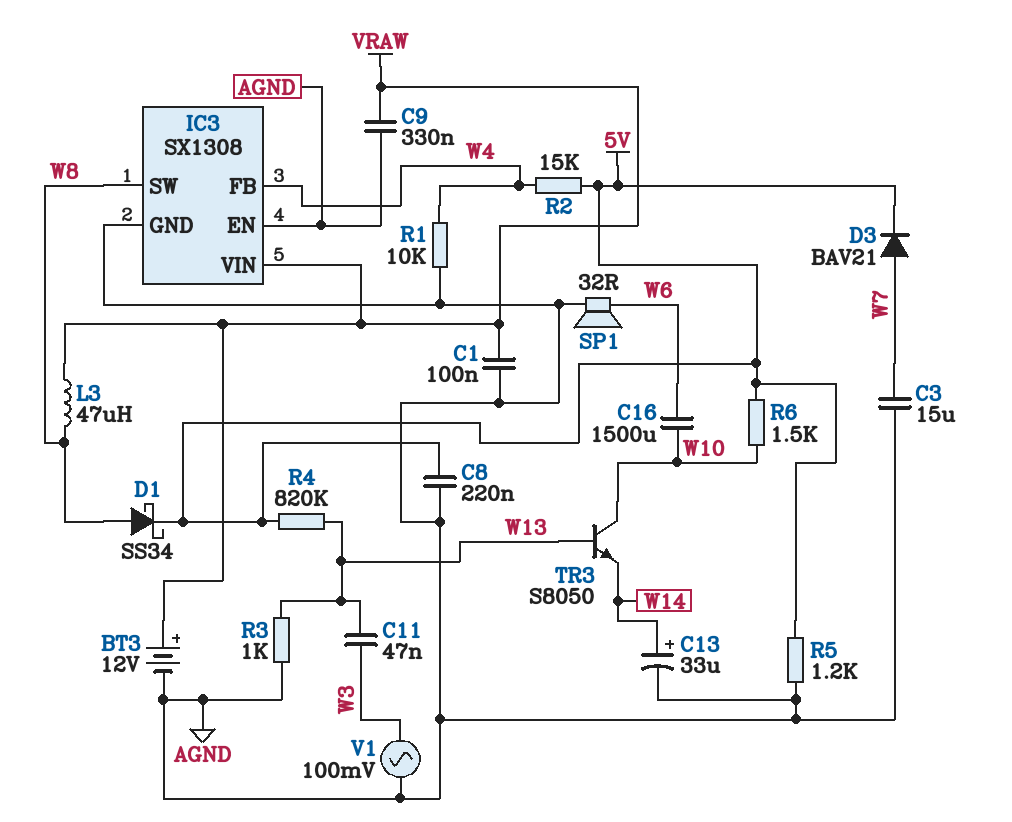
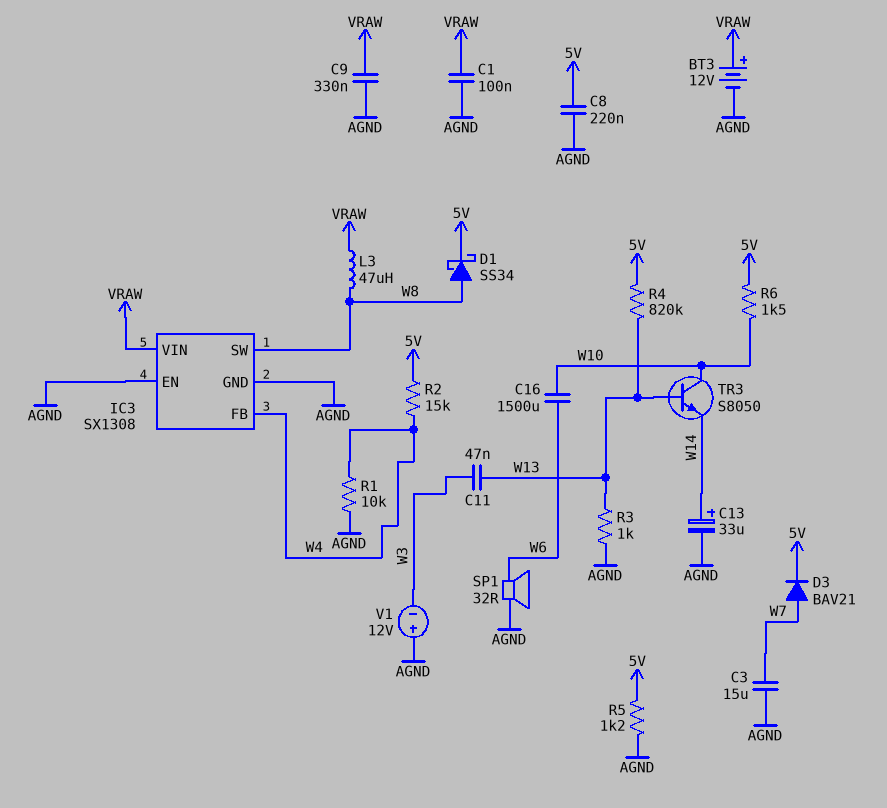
V1: AC 100mV (AGND, W3) -> 12V (plus AGND, minus W3)

